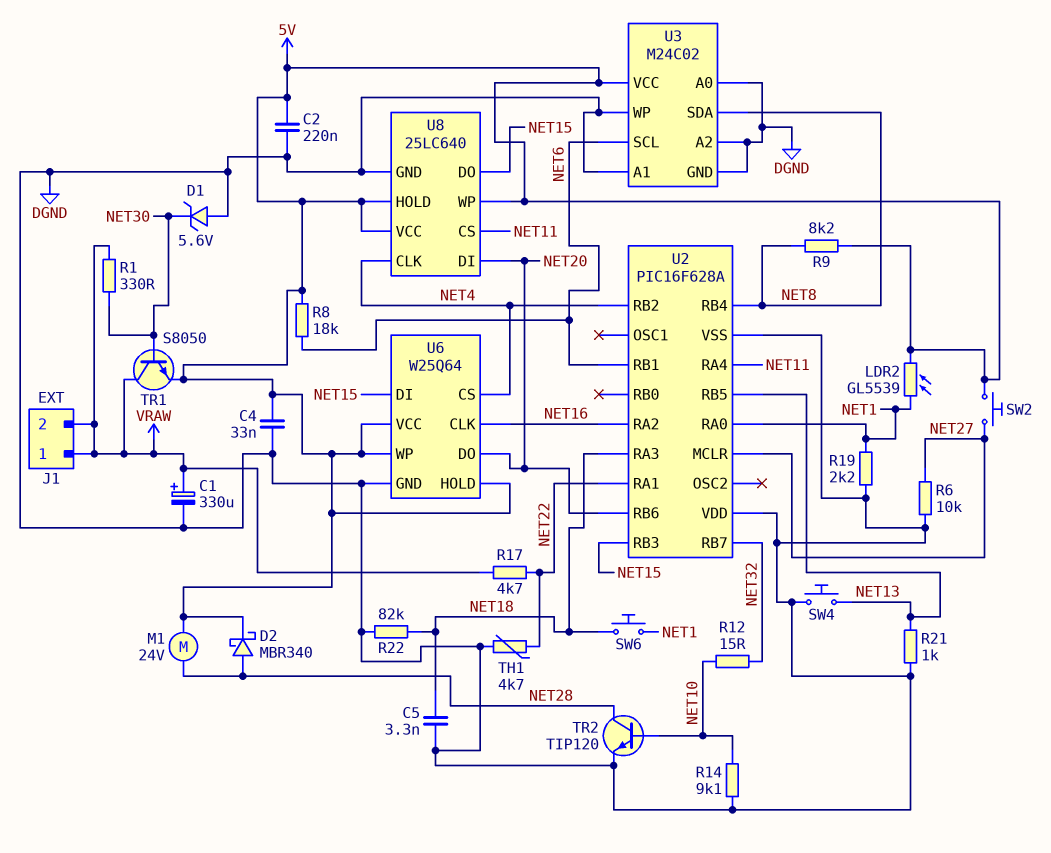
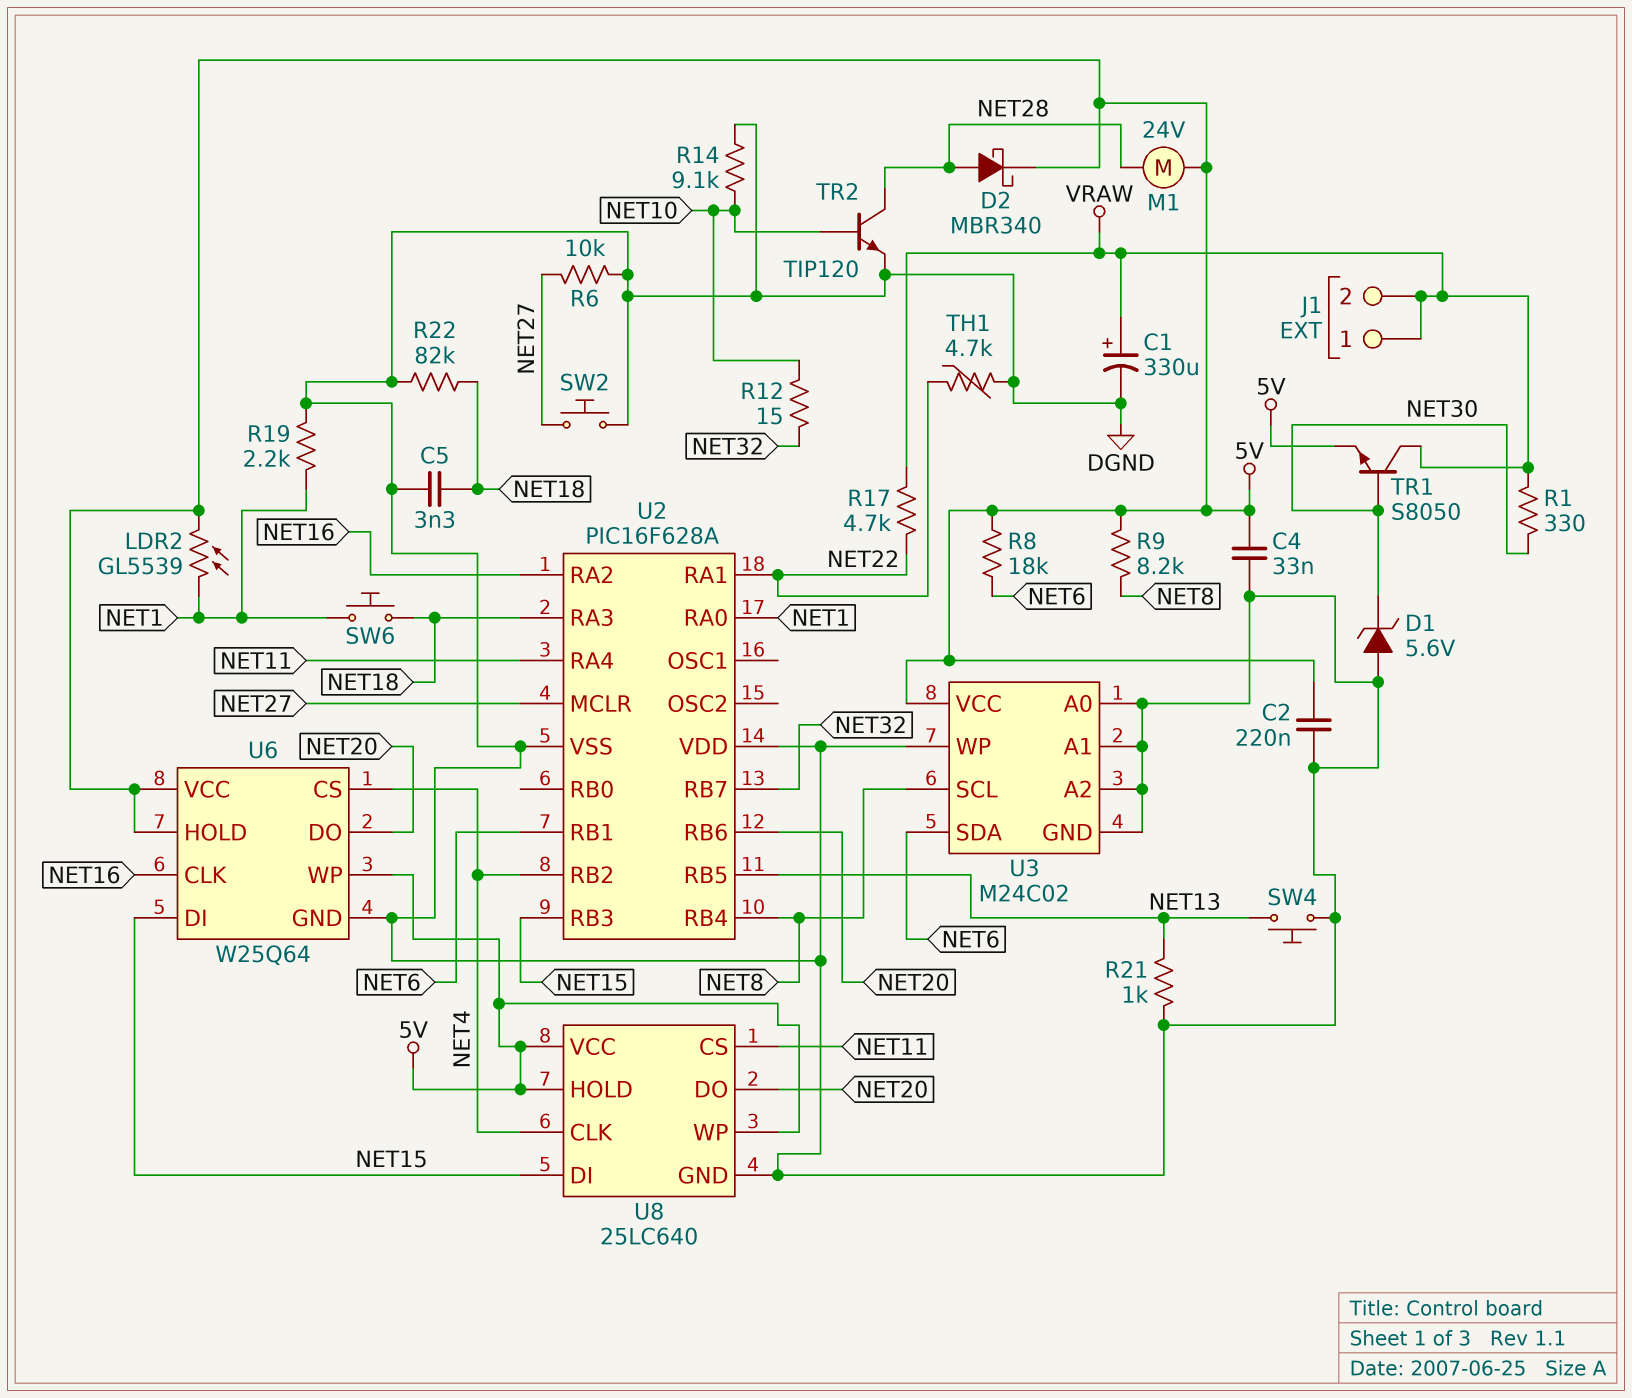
SW2: button (5V, NET27) -> button (DGND, NET27)
U3 pin SCL: NET6 -> NET8
U3 pin SDA: NET8 -> NET6
U8 pin DI: NET20 -> NET15
U8 pin DO: NET15 -> NET20

